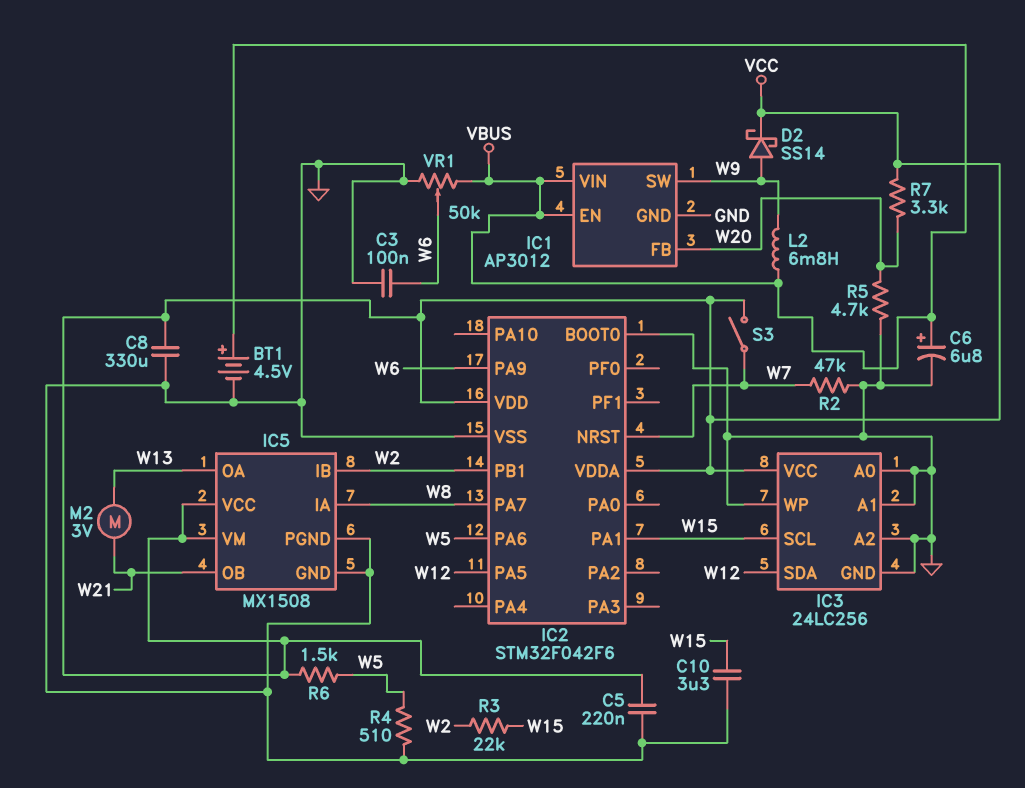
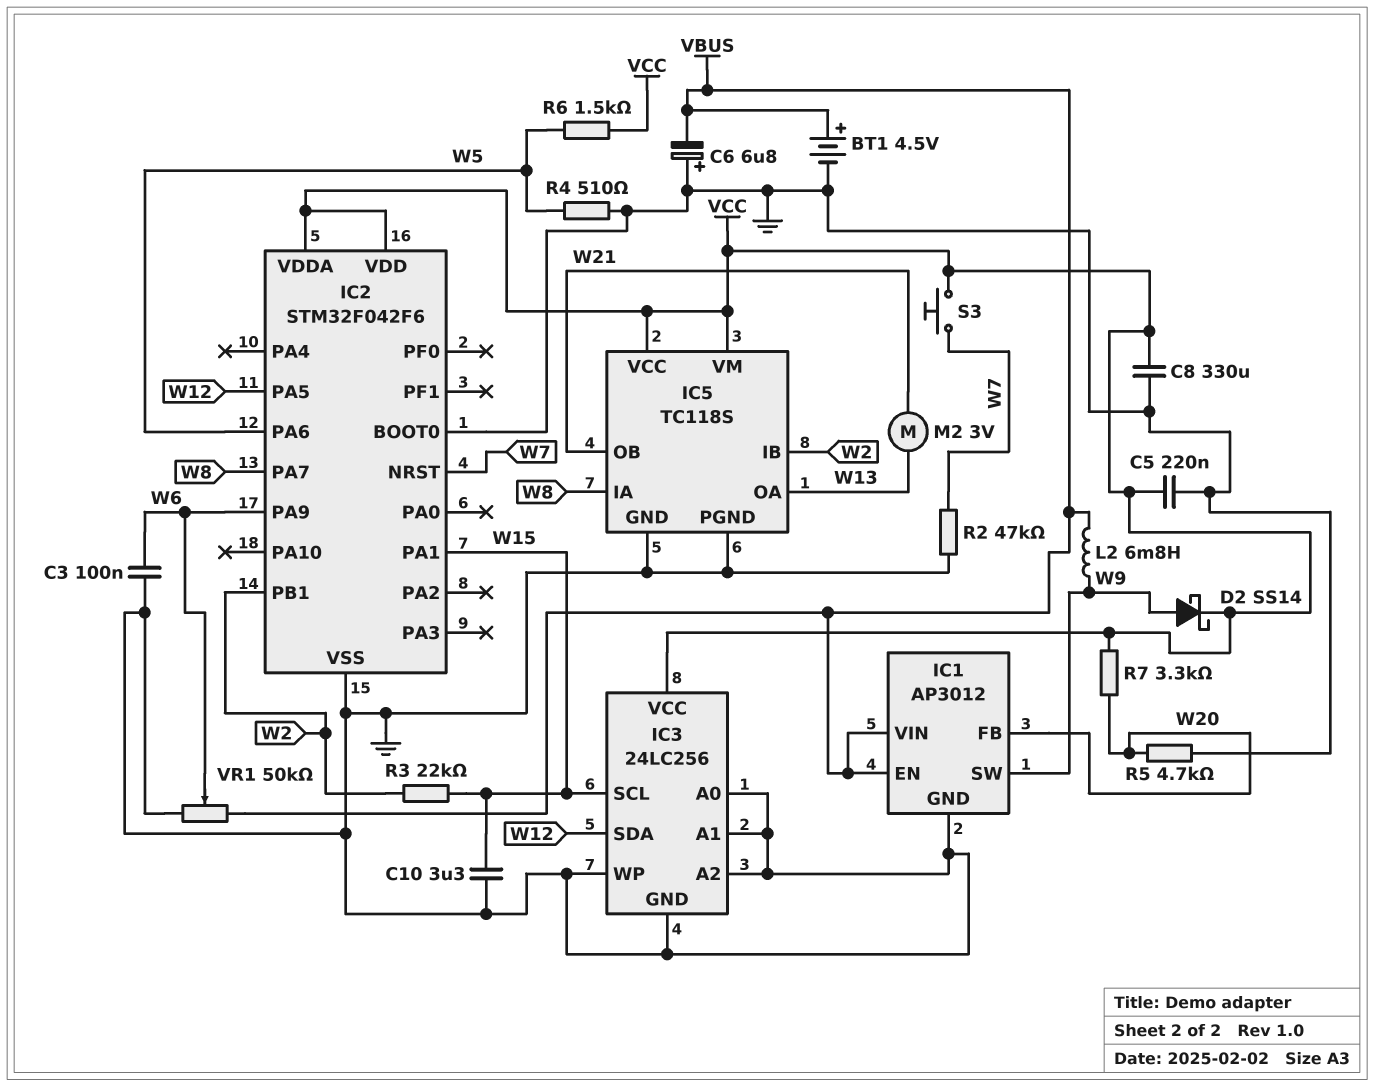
C6: 6.8uF (plus VBUS, minus GND) -> 6.8uF (plus GND, minus VBUS)
IC5: MX1508 -> TC118S
S3: switch (VCC, W7) -> button (VCC, W7)

